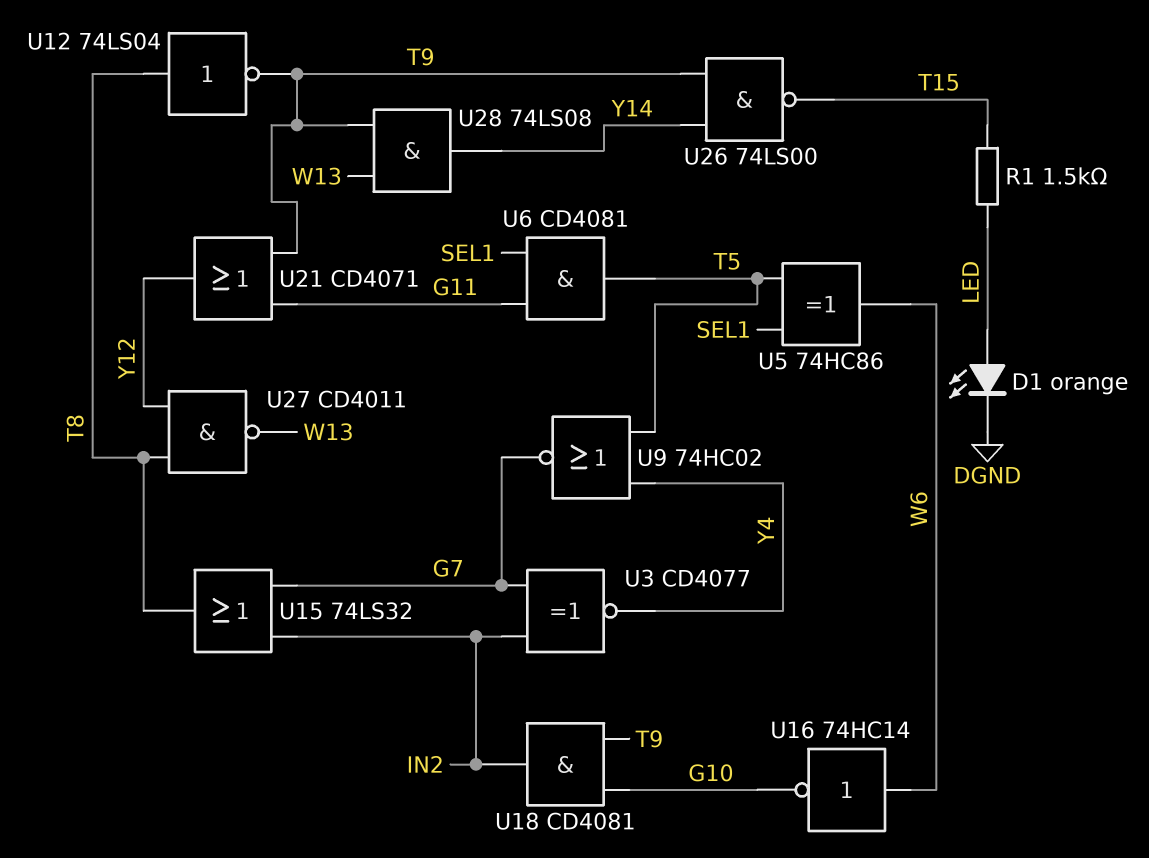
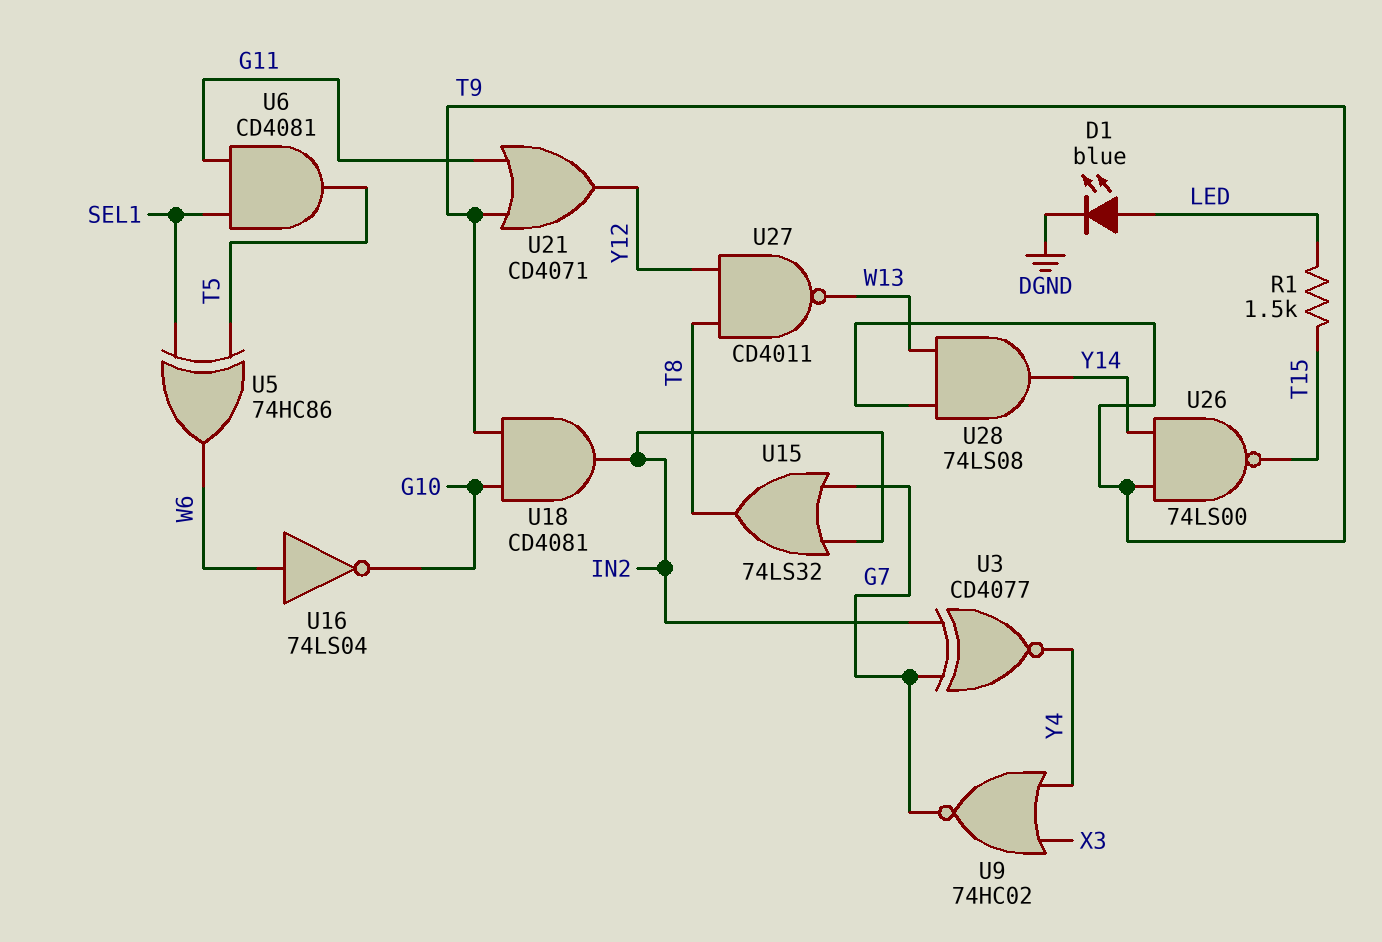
D1: LED orange (A LED, K DGND) -> LED blue (A LED, K DGND)
U9: NOR 74HC02 (in T5, in Y4, out G7) -> NOR 74HC02 (in X3, in Y4, out G7)
U12: NOT 74LS04 (in T8, out T9) -> none
U16: NOT 74HC14 (in W6, out G10) -> NOT 74LS04 (in W6, out G10)

